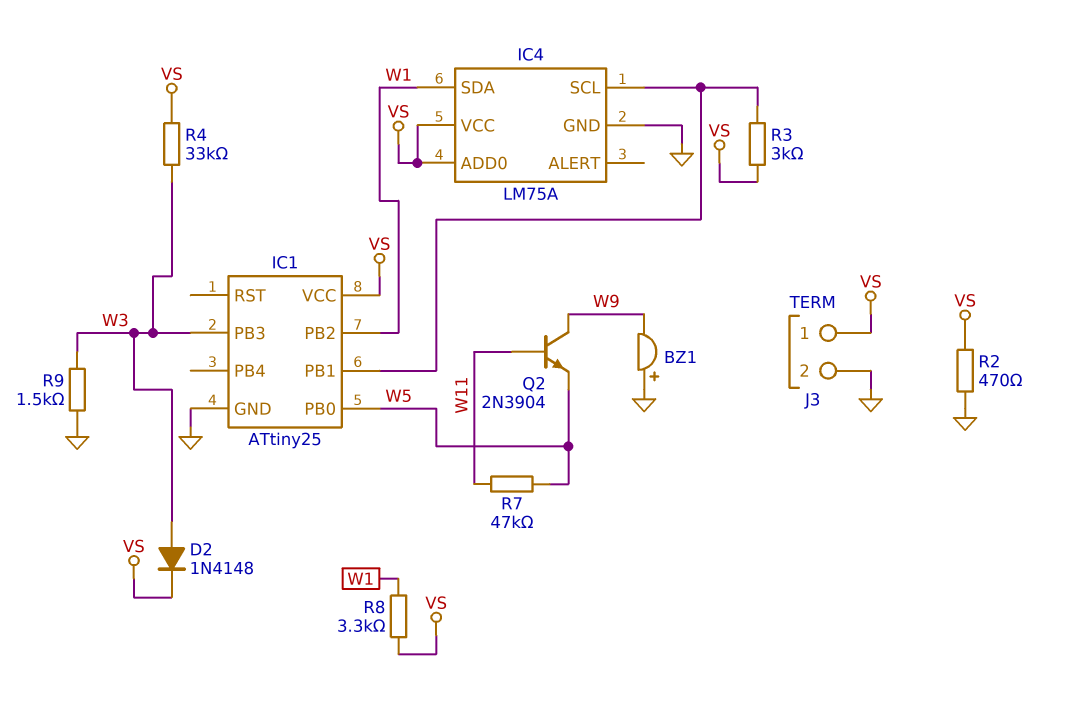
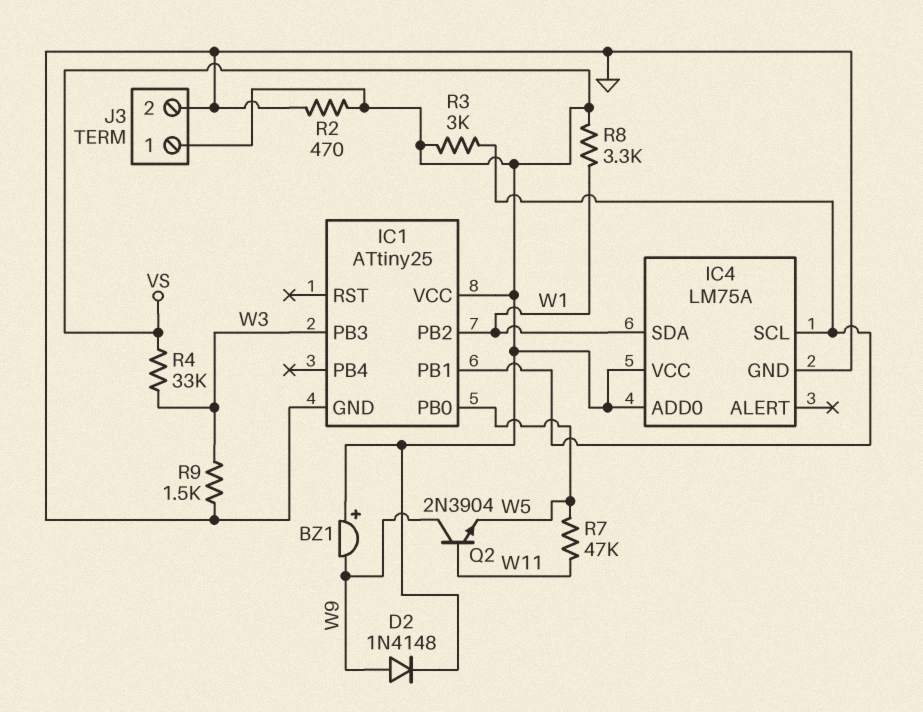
BZ1: buzzer (plus GND, minus W9) -> buzzer (plus VS, minus W9)
D2: diode 1N4148 (A W3, K VS) -> diode 1N4148 (A W9, K VS)

